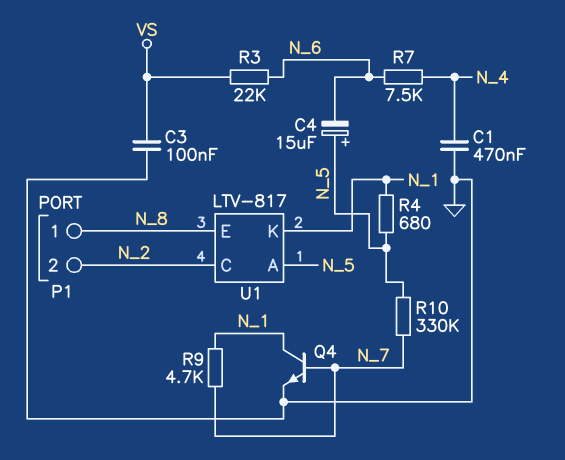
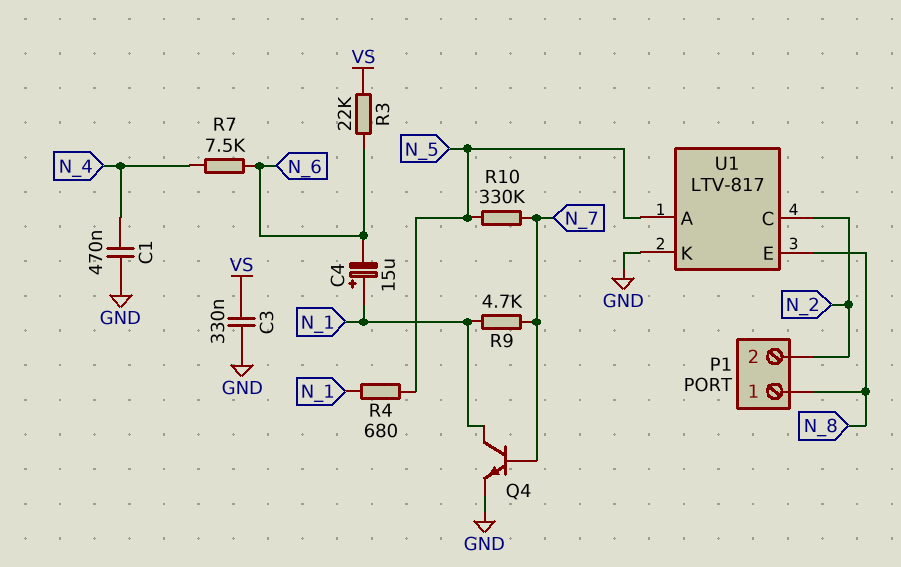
C3: 100nF (GND, VS) -> 330nF (GND, VS)
C4: 15uF (plus N_5, minus N_6) -> 15uF (plus N_1, minus N_6)
U1 pin K: N_1 -> GND

